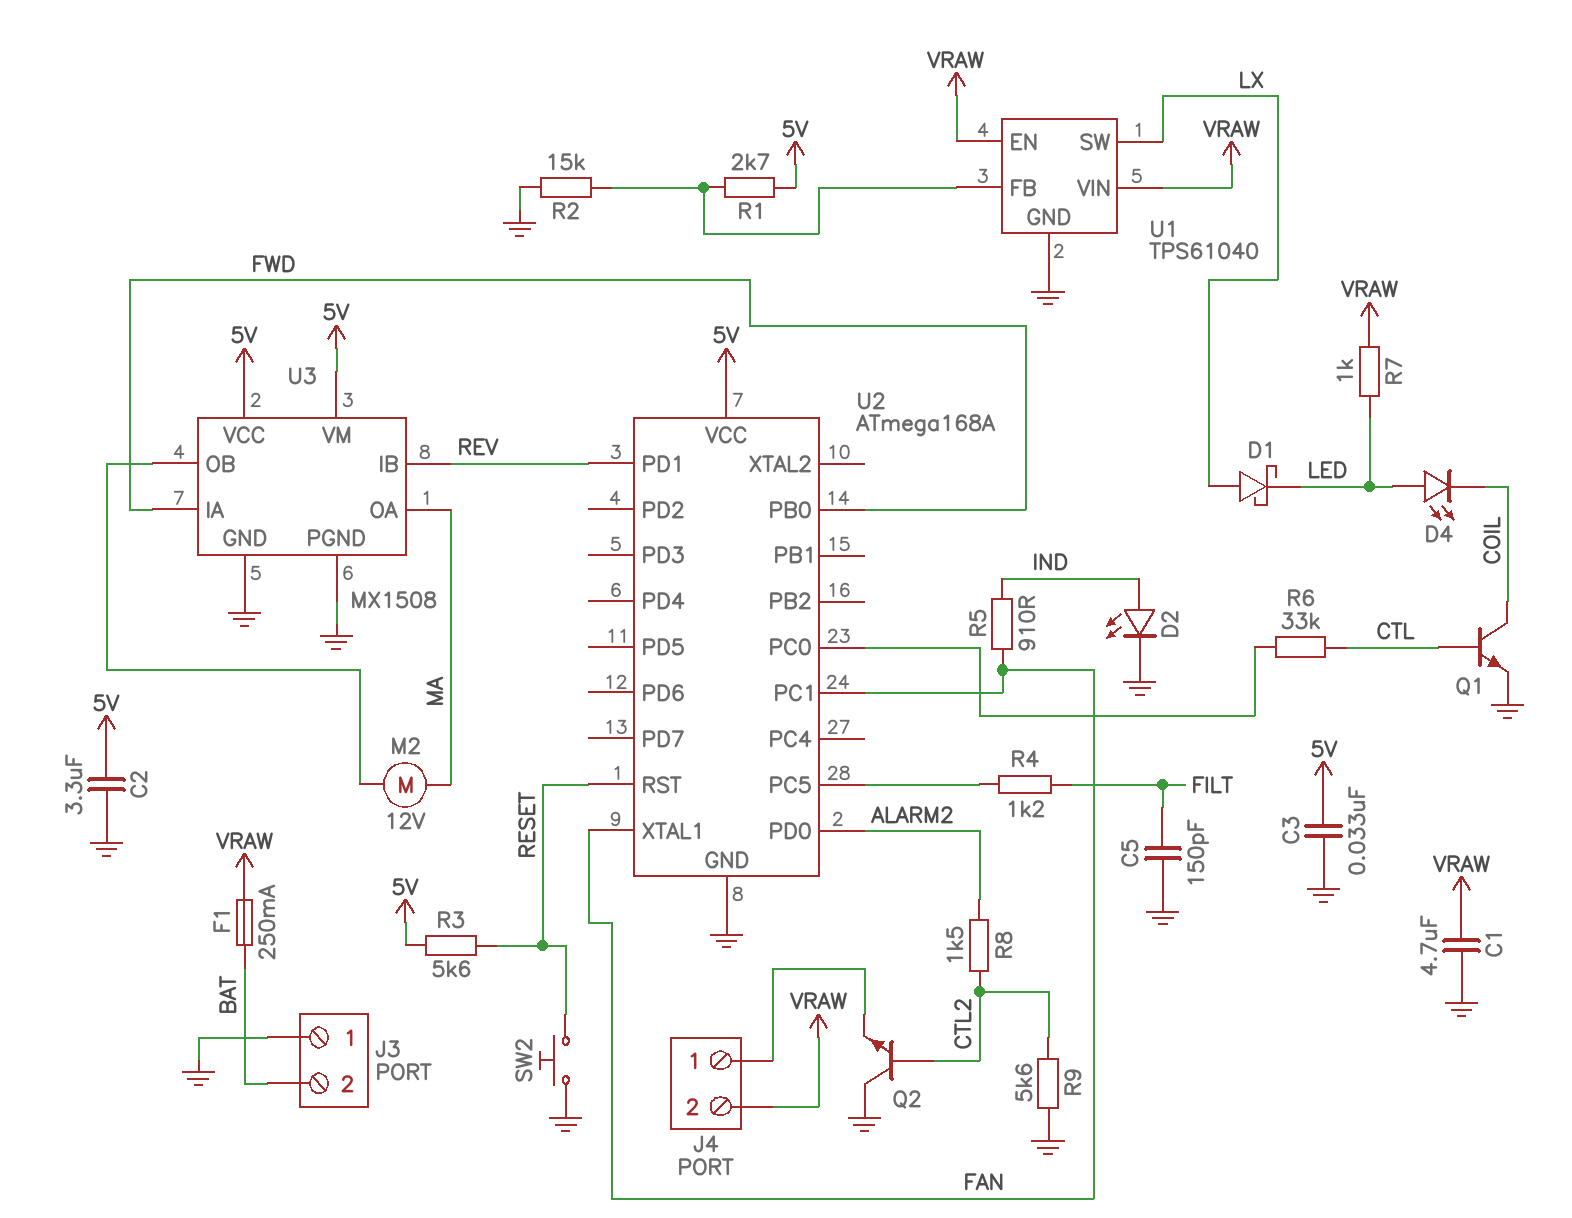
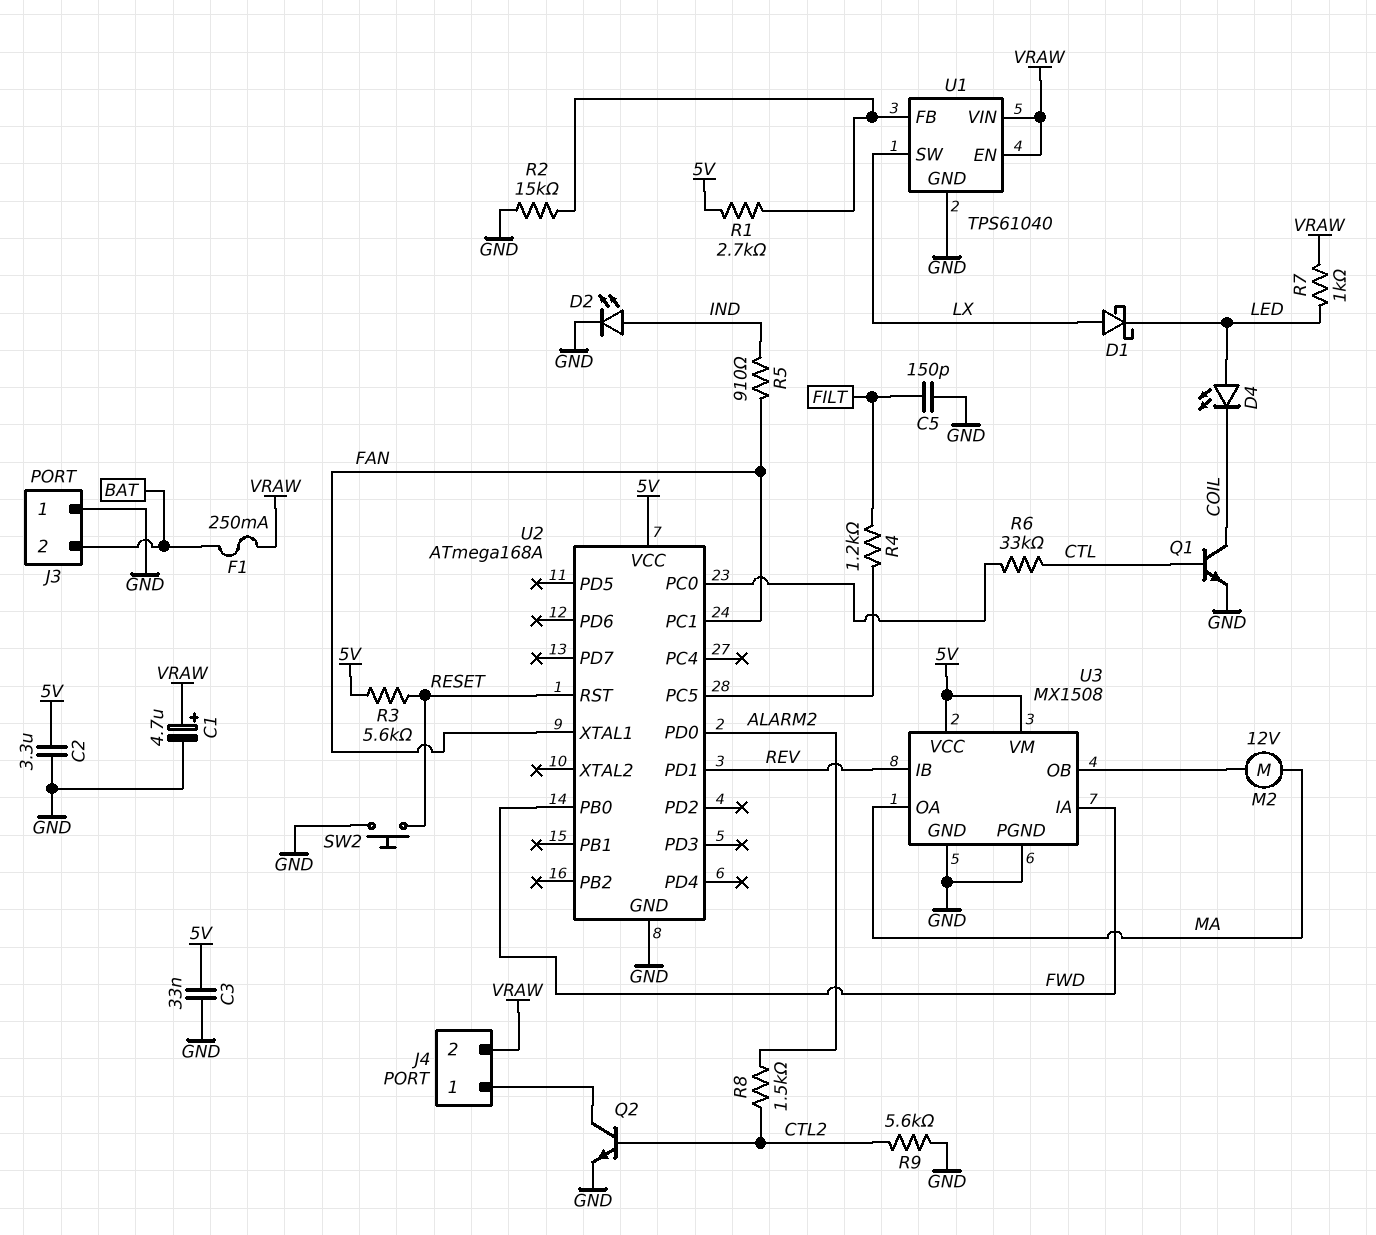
C1: 4.7uF (GND, VRAW) -> 4.7uF (plus VRAW, minus GND)
Q2: NPN (B CTL2, C GND, E J4/1) -> NPN (B CTL2, C J4/1, E GND)

